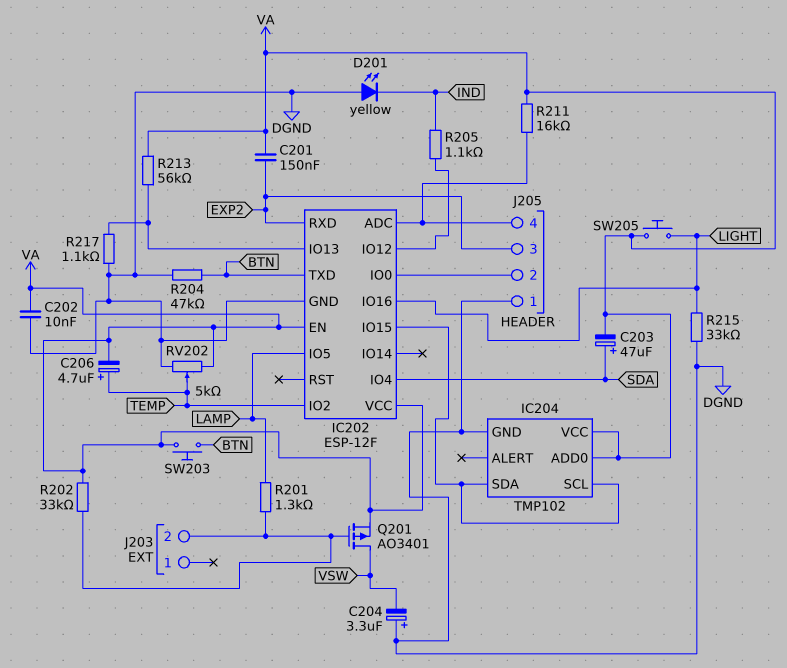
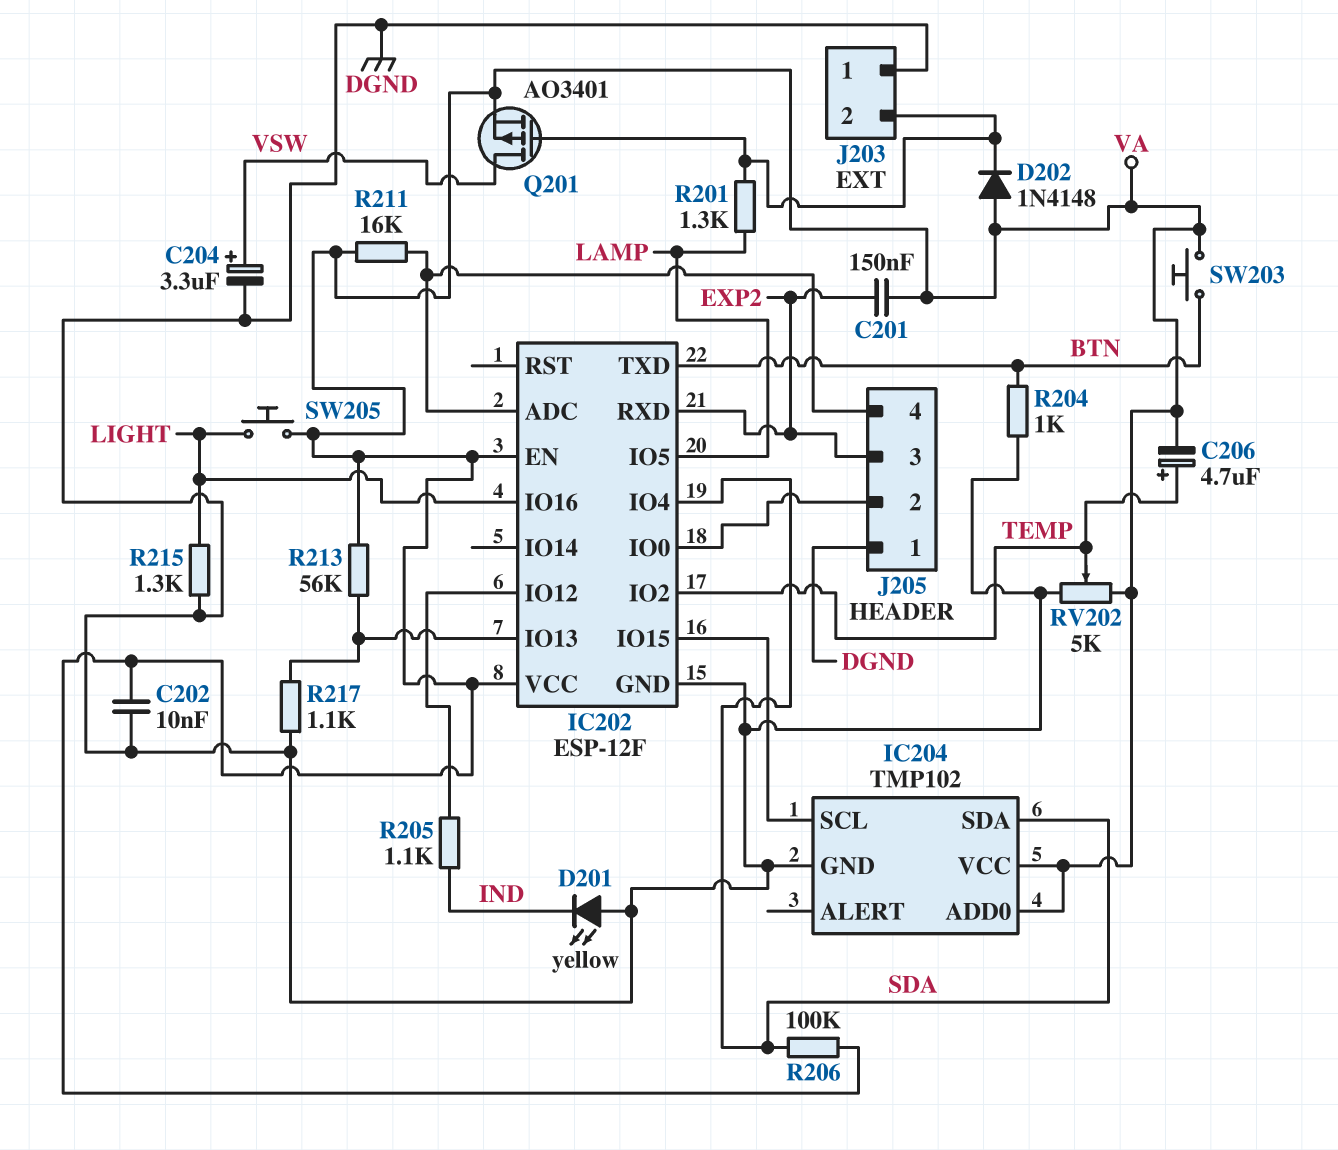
C203: 47uF (plus SDA, minus VA) -> none
C204: 3.3uF (plus DGND, minus VSW) -> 3.3uF (plus VSW, minus DGND)
D202: none -> diode 1N4148 (A VA, K J203/2)
IC204 pin SDA: IC202/IO15 -> SDA
J203 pin 1: none -> DGND
R202: 33k (J203/2, VA) -> none
R204: 47k (BTN, DGND) -> 1k (BTN, DGND)
R206: none -> 100k (SDA, VA)
R215: 33k (DGND, LIGHT) -> 1.3k (DGND, LIGHT)

